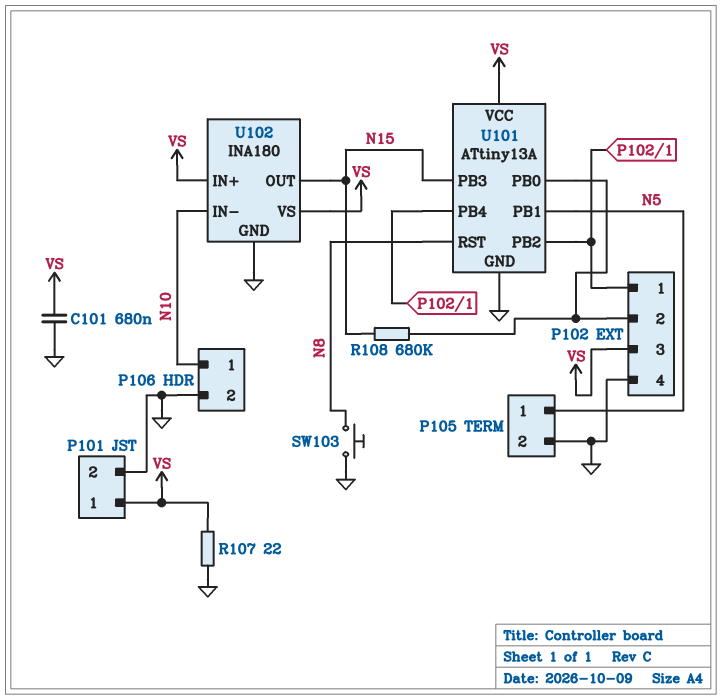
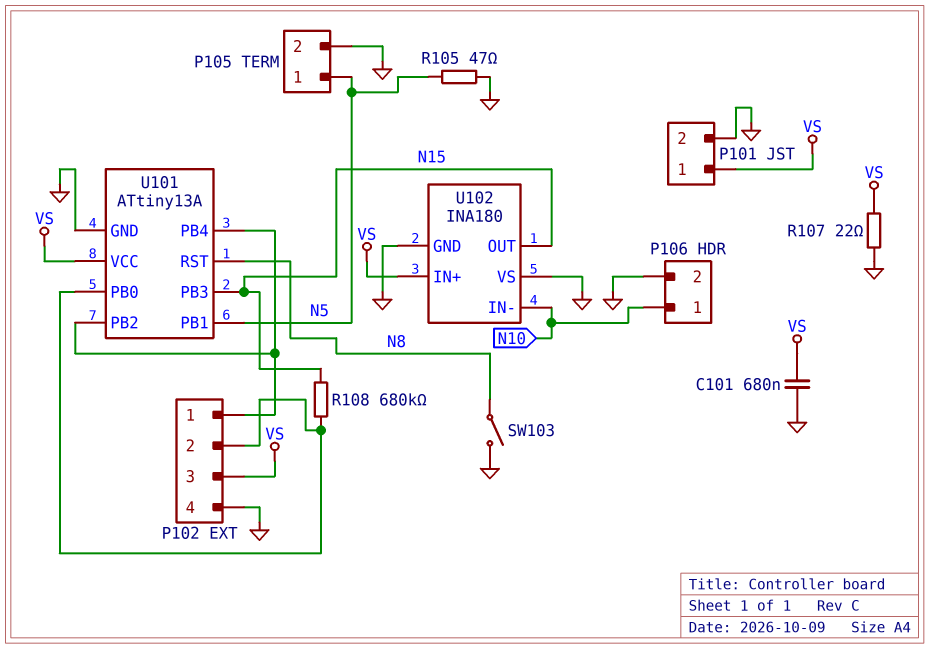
R105: none -> 47 (GND, N5)
SW103: button (GND, N8) -> switch (GND, N8)
U102 pin VS: VS -> GND

